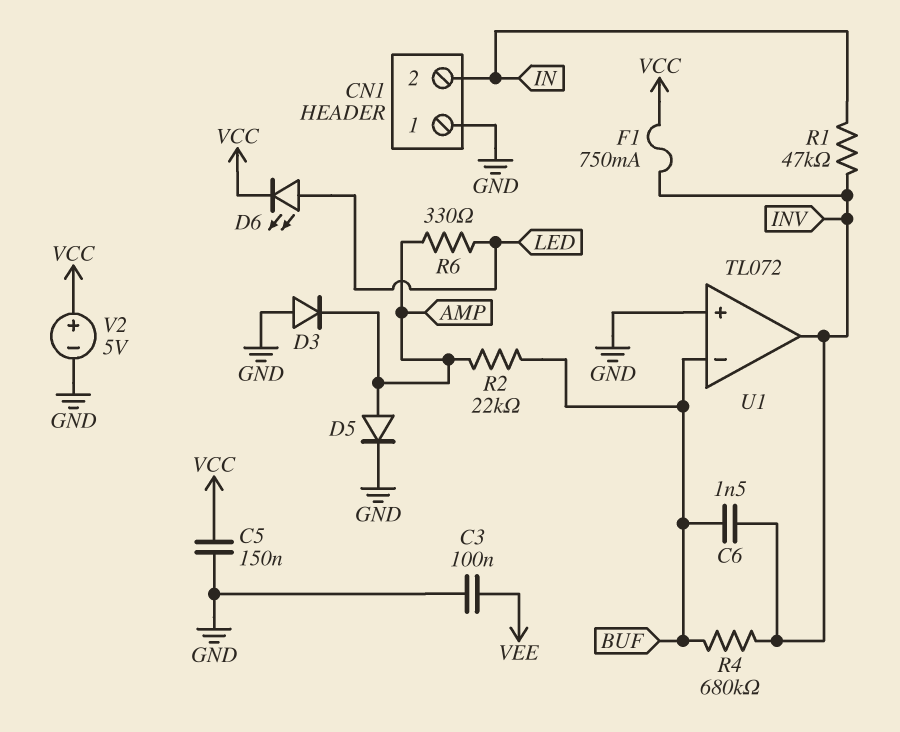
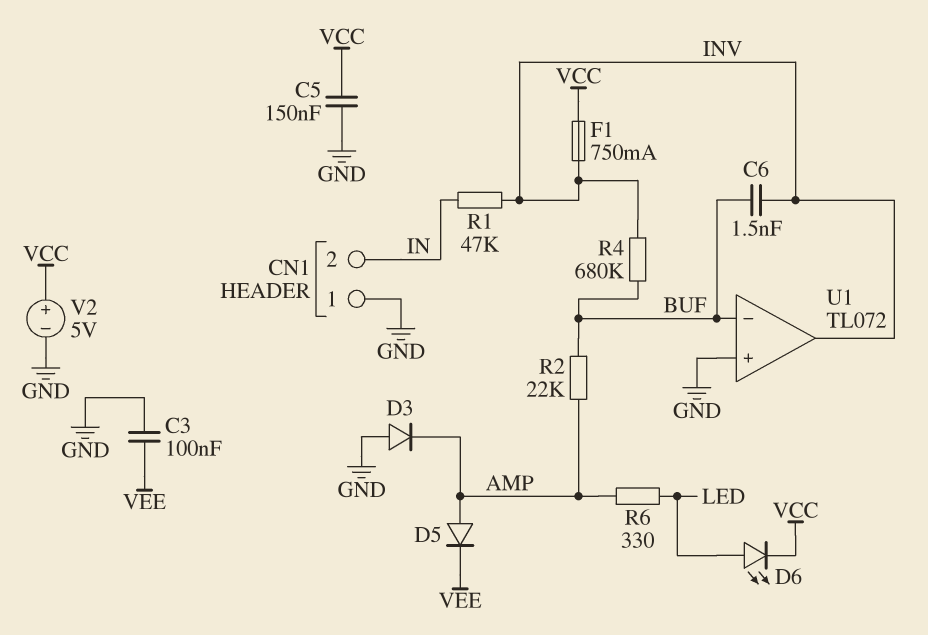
D5: diode (A AMP, K GND) -> diode (A AMP, K VEE)

